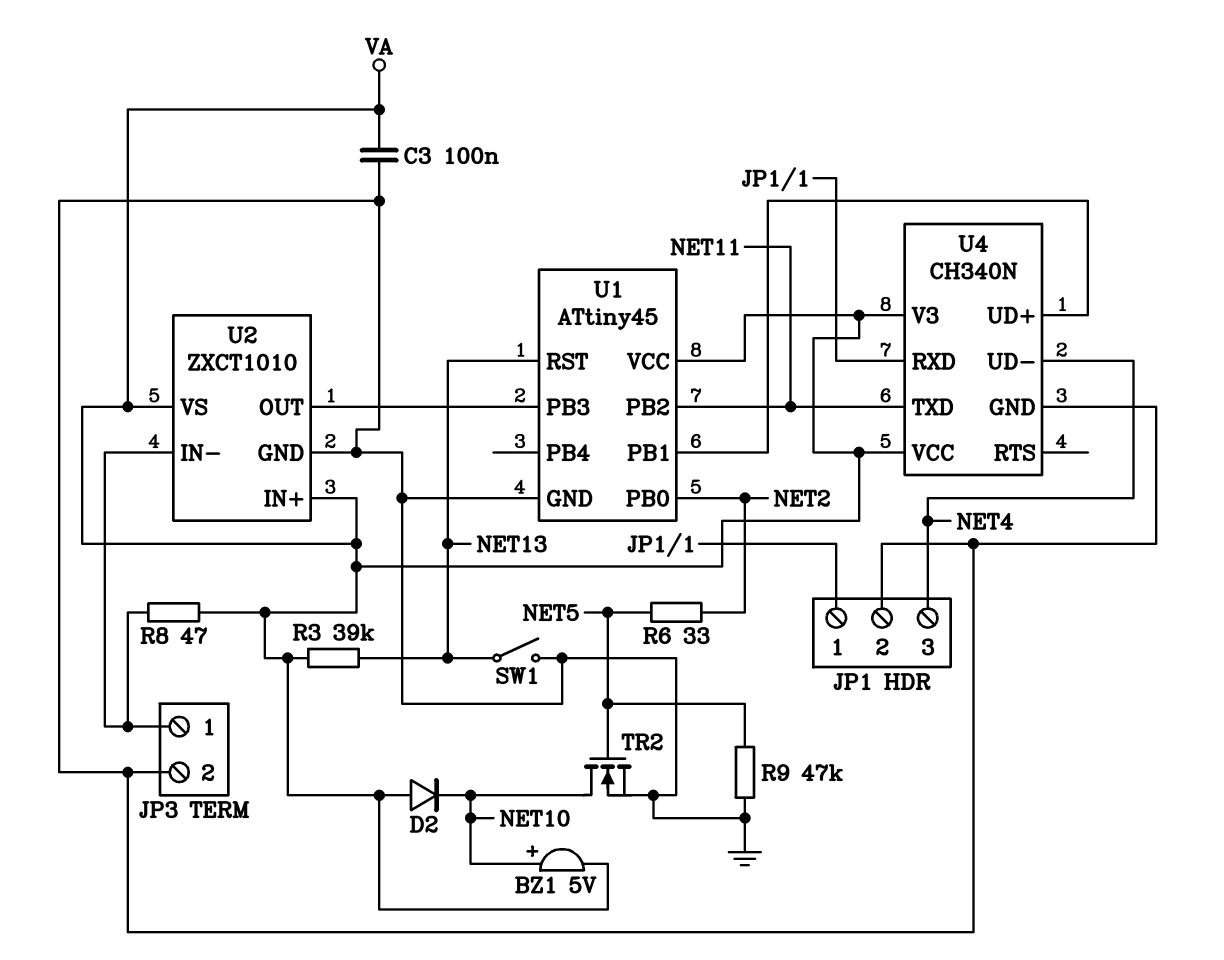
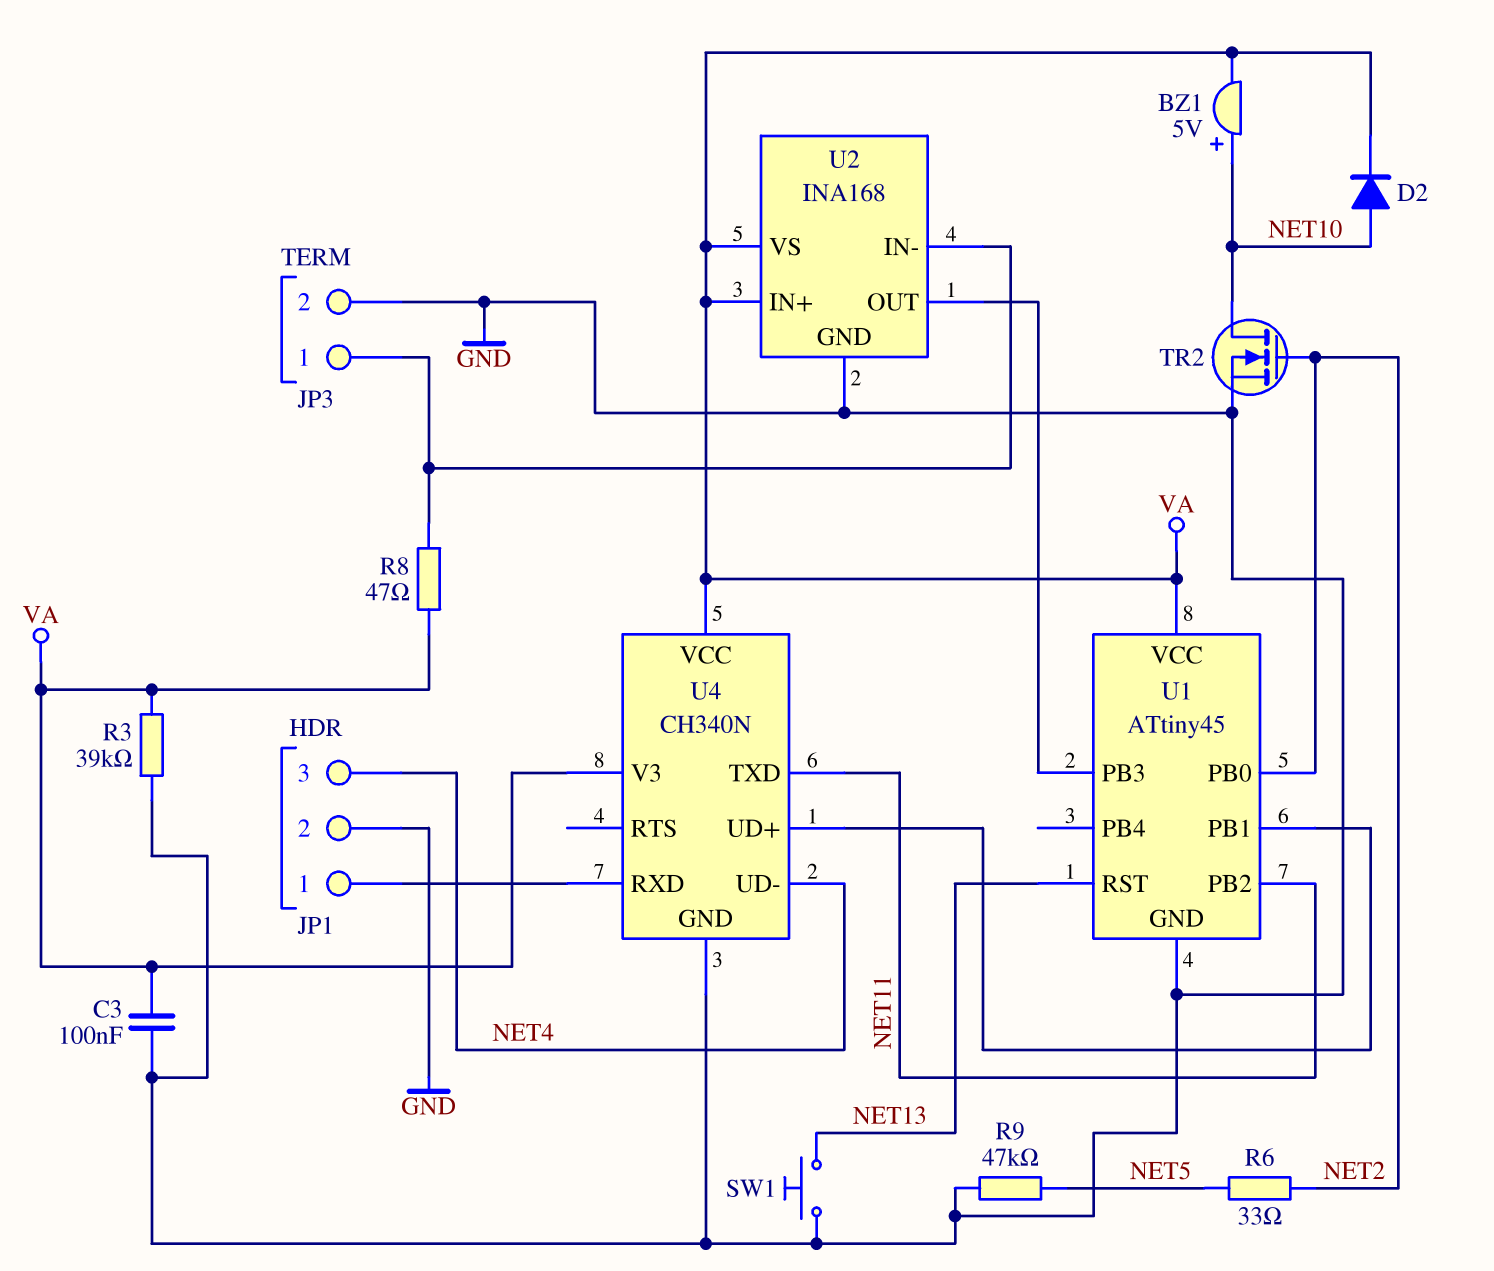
D2: diode (A VA, K NET10) -> diode (A NET10, K VA)
R3: 39k (NET13, VA) -> 39k (GND, VA)
SW1: switch (GND, NET13) -> button (GND, NET13)
TR2: NMOS (G NET5, D NET10, S GND) -> NMOS (G NET2, D NET10, S GND)
U2: ZXCT1010 -> INA168

